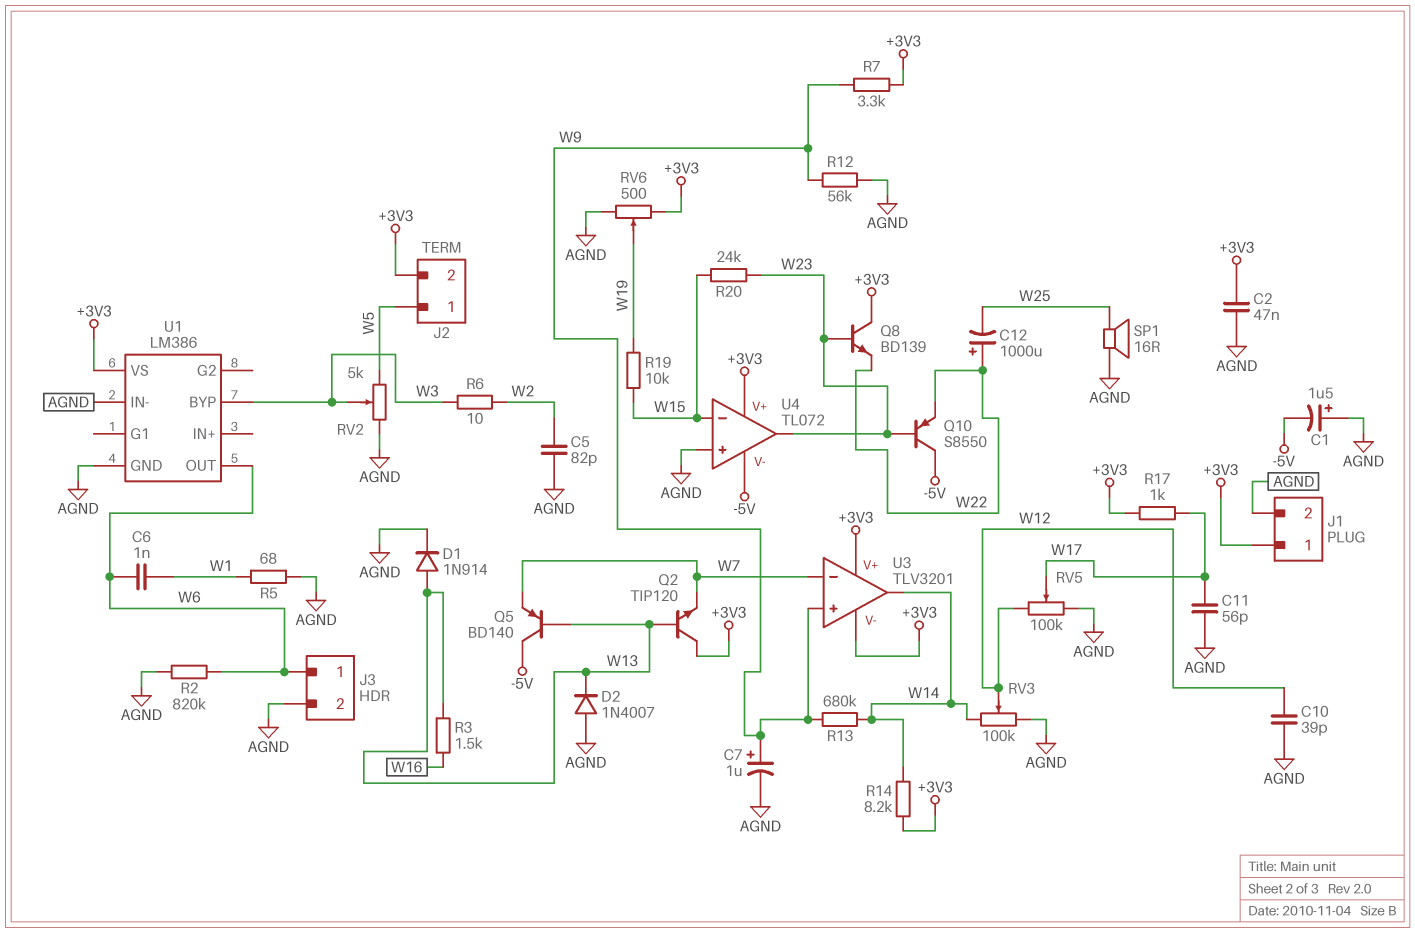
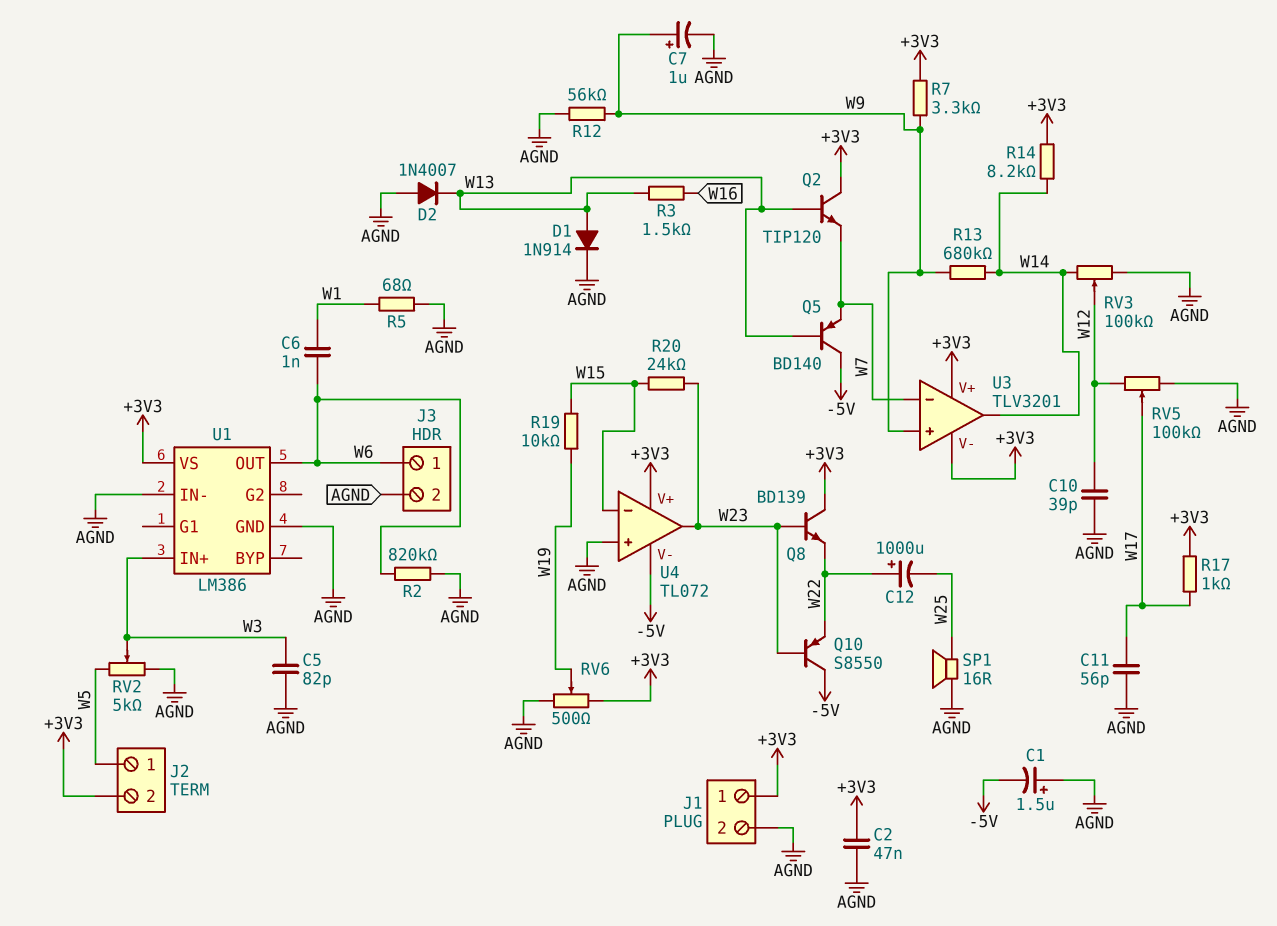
C5: 82pF (AGND, W2) -> 82pF (AGND, W3)
R6: 10 (W2, W3) -> none
U1 pin BYP: W3 -> none
U1 pin IN+: none -> W3

